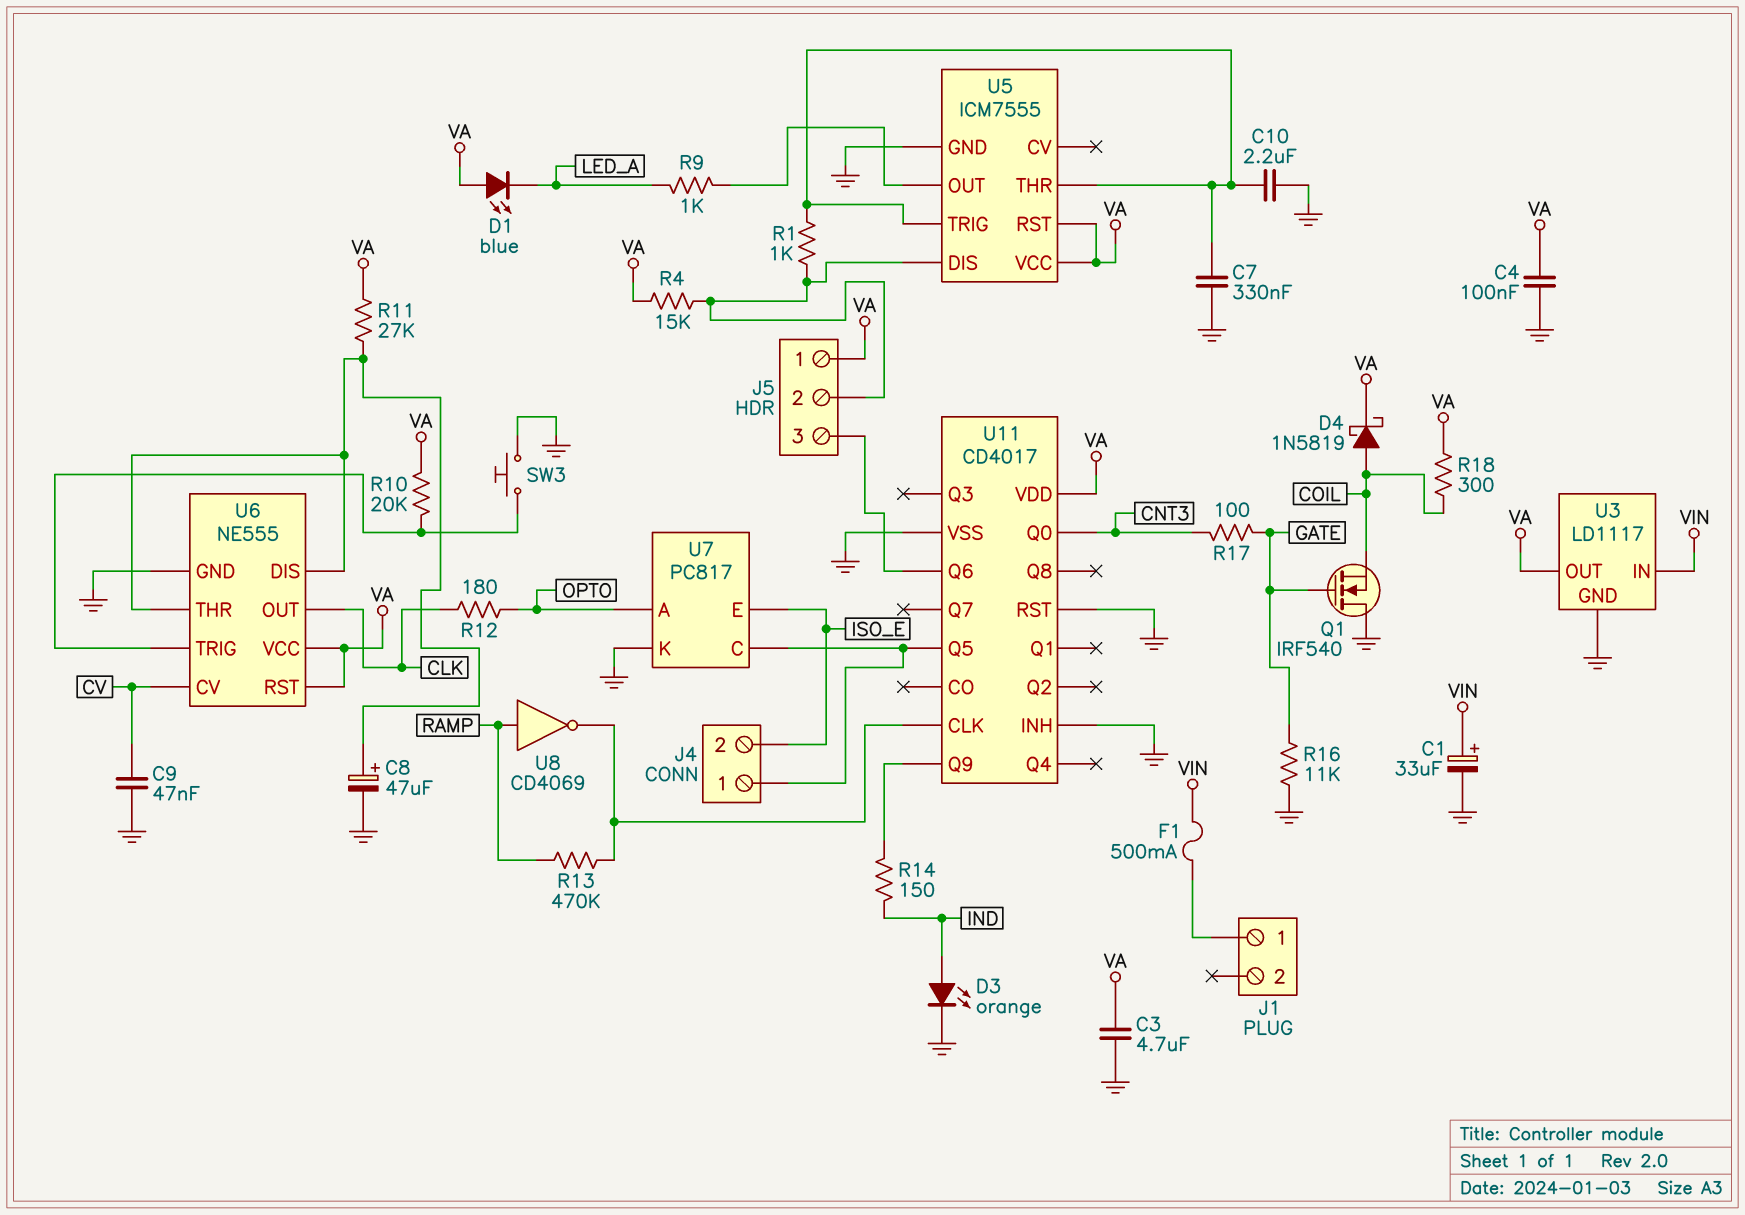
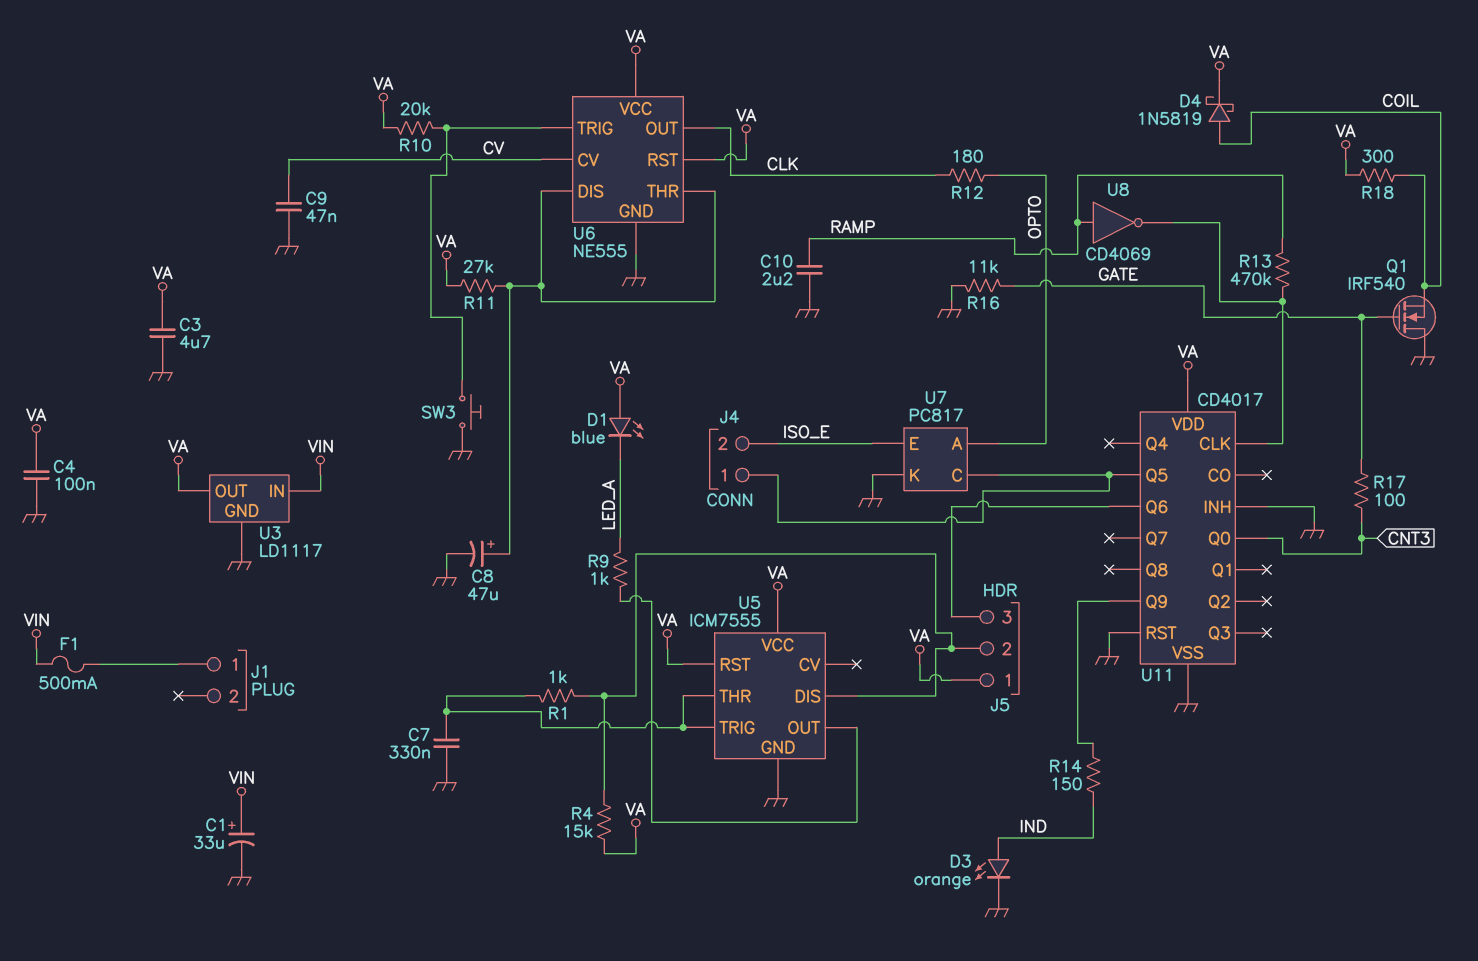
C10: 2.2uF (GND, U5/THR) -> 2.2uF (GND, RAMP)

